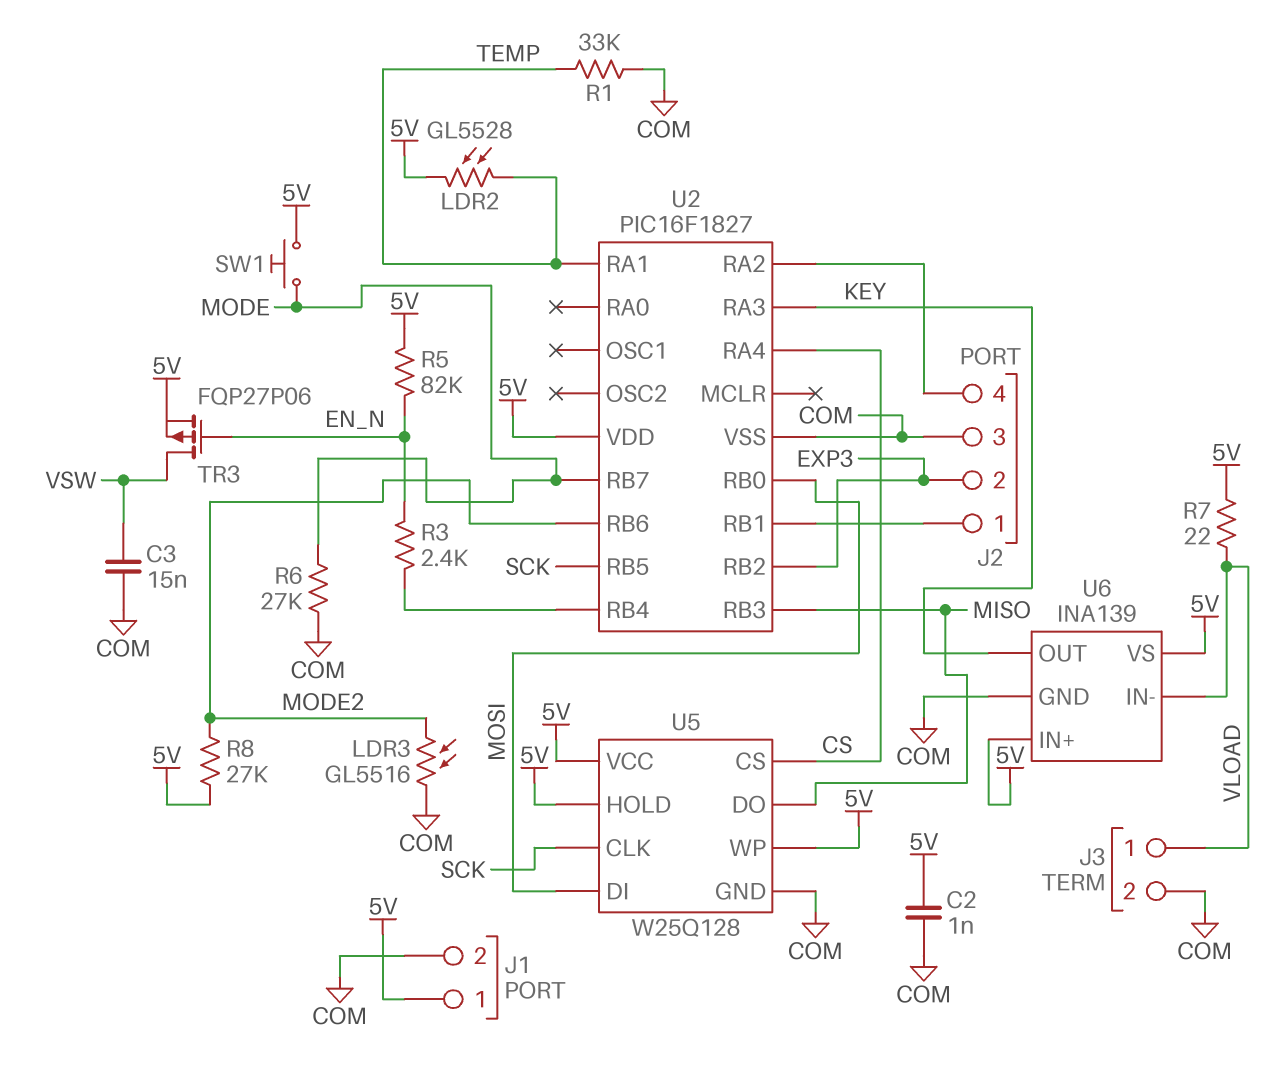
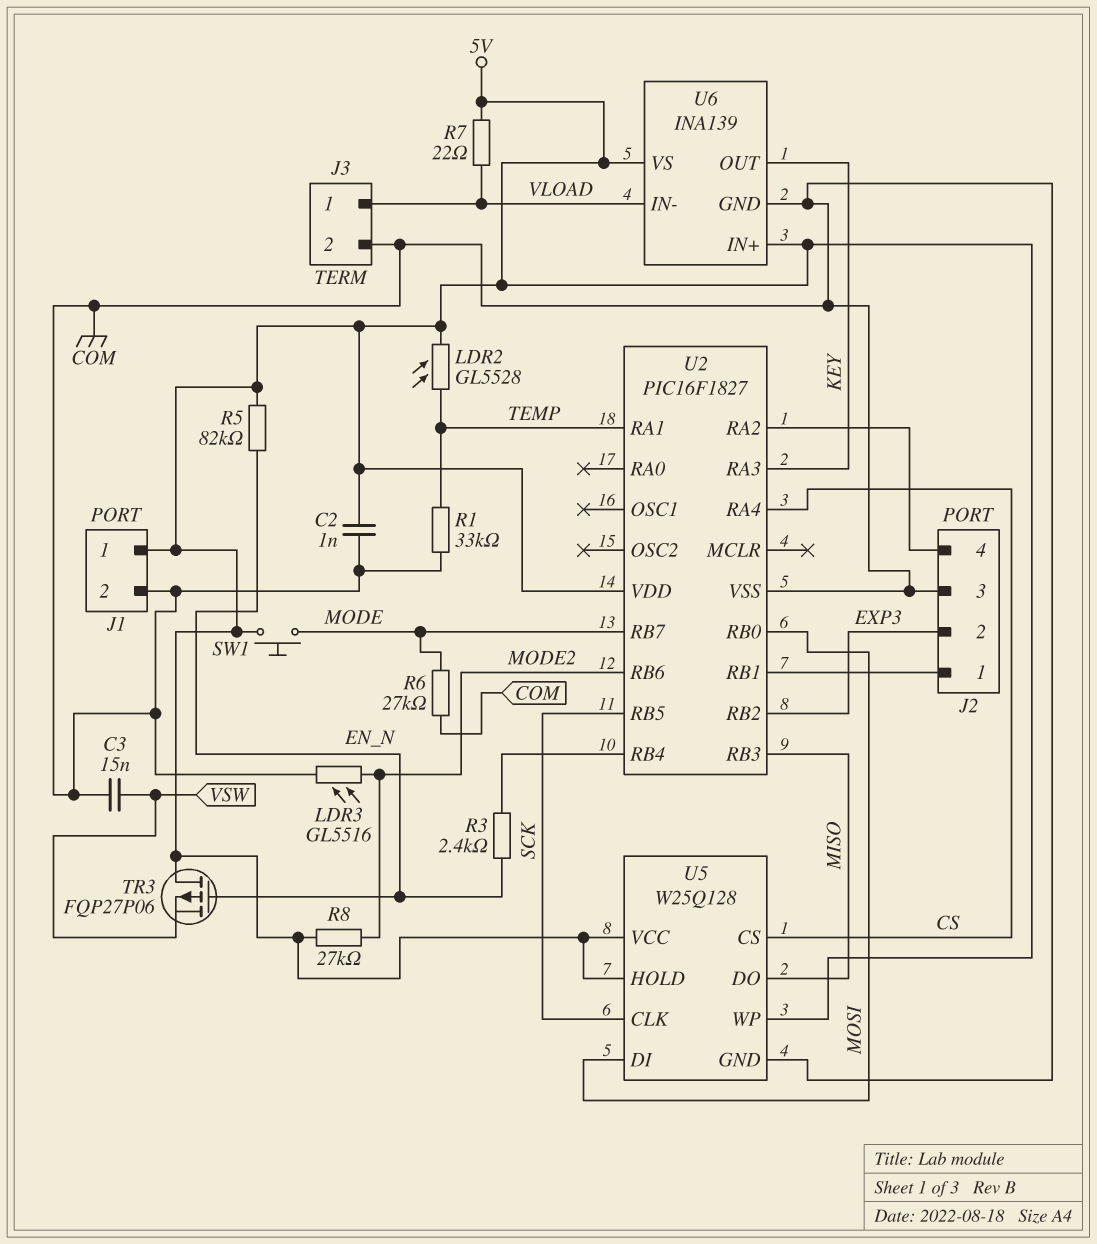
TR3: PMOS FQP27P06 (G EN_N, D VSW, S 5V) -> PMOS FQP27P06 (G EN_N, D 5V, S VSW)

